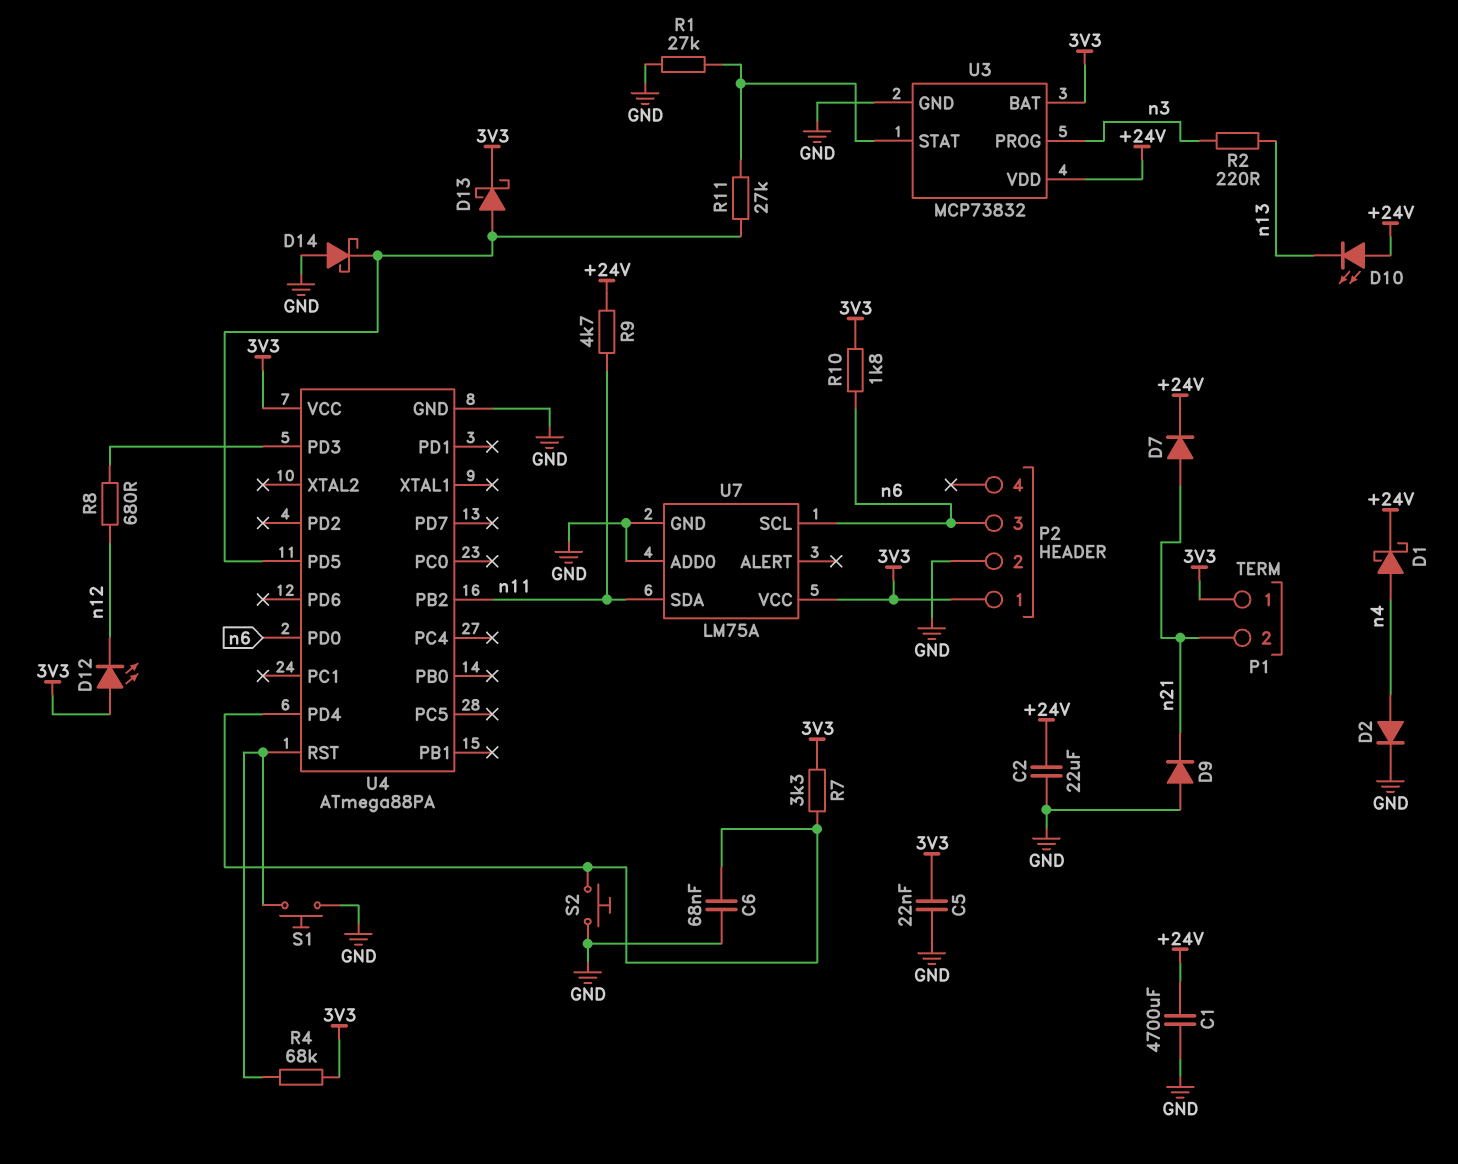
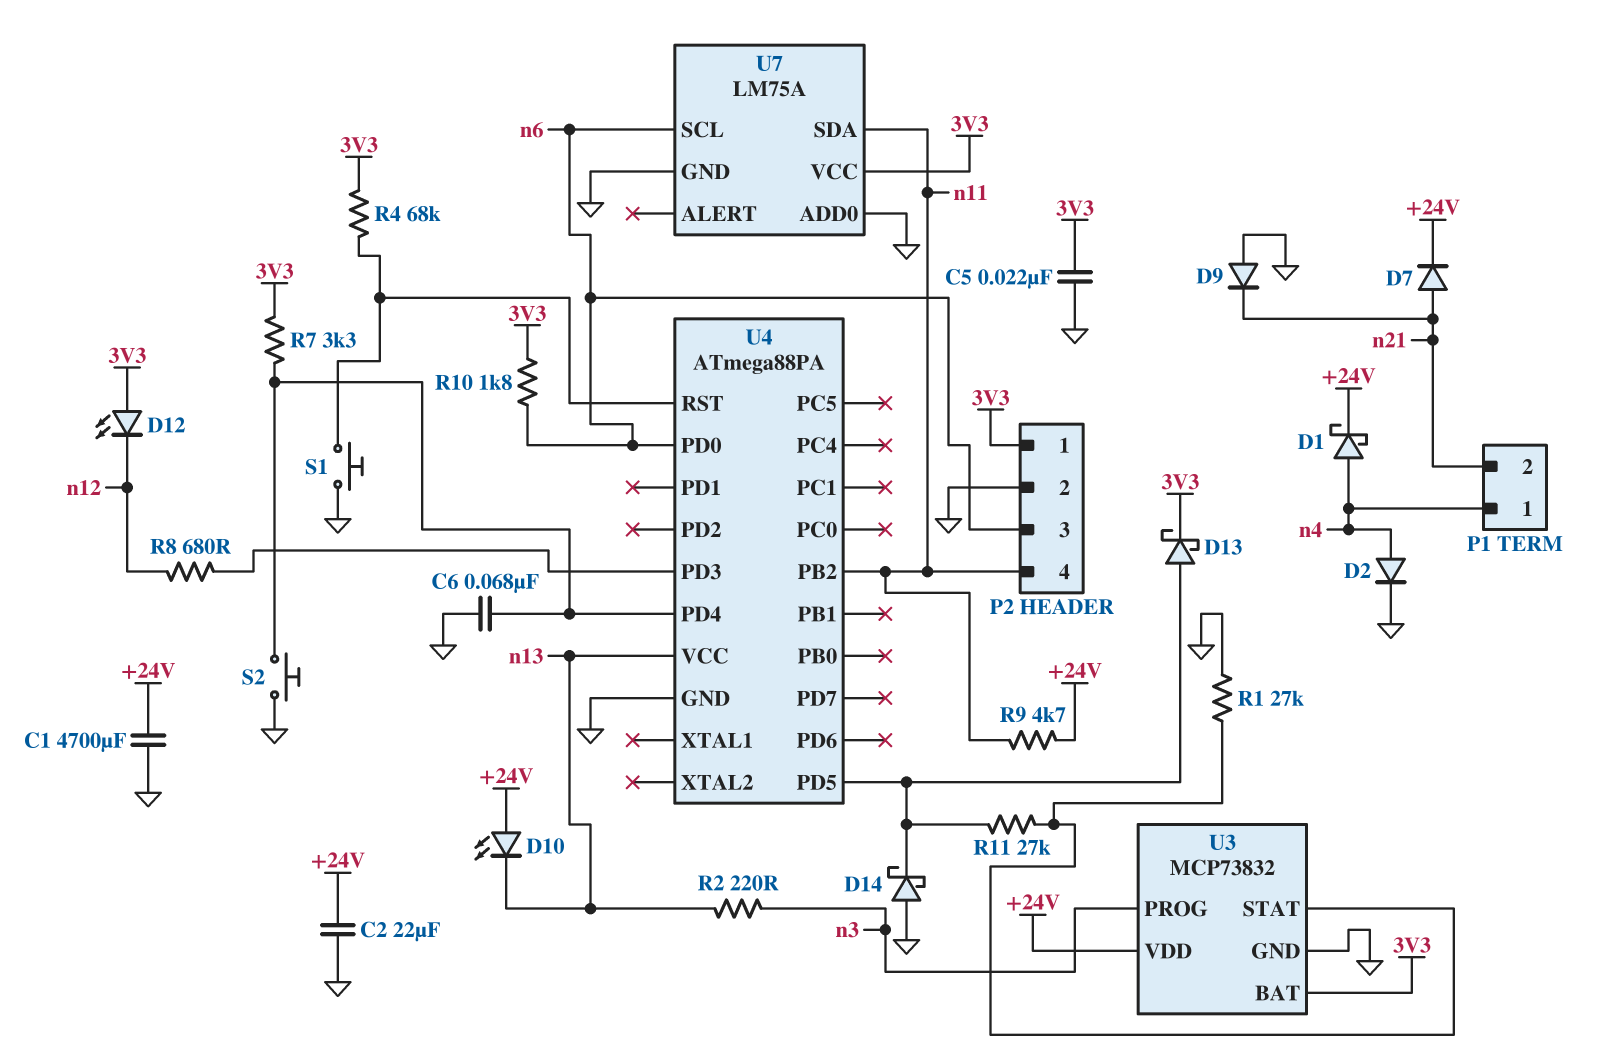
P1 pin 1: 3V3 -> n4
P2 pin 4: none -> n11
U4 pin VCC: 3V3 -> n13

